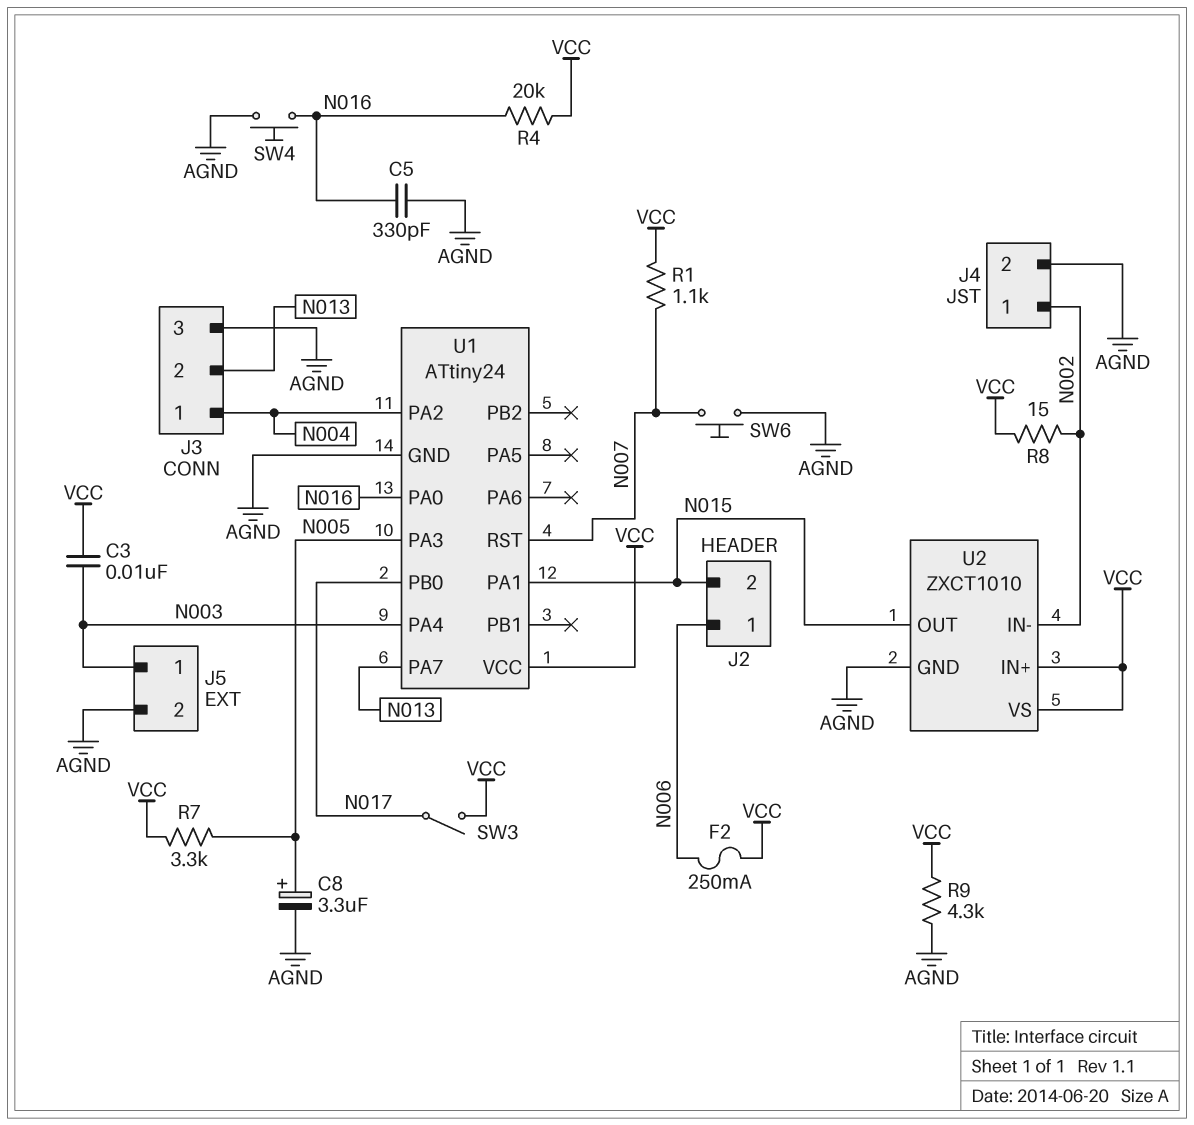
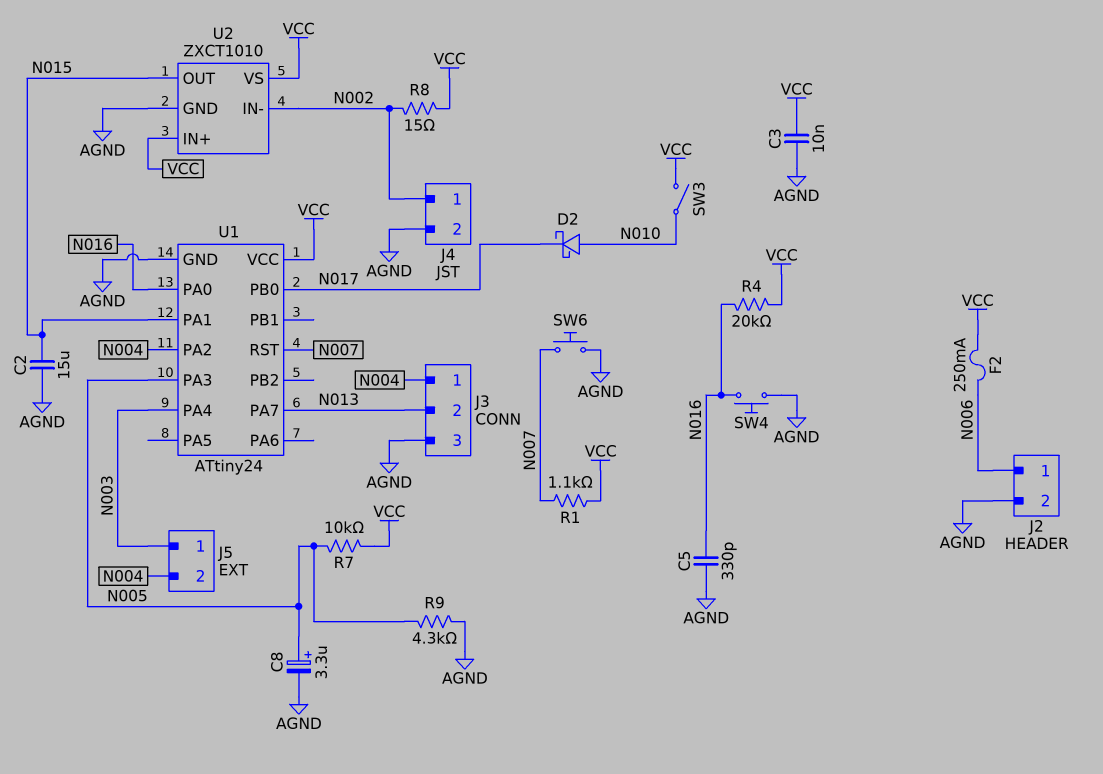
C2: none -> 15uF (AGND, N015)
C3: 10nF (N003, VCC) -> 10nF (AGND, VCC)
D2: none -> schottky (A N010, K N017)
J2 pin 2: N015 -> AGND
J5 pin 2: AGND -> N004
R7: 3.3k (N005, VCC) -> 10k (N005, VCC)
R9: 4.3k (AGND, VCC) -> 4.3k (AGND, N005)
SW3: switch (N017, VCC) -> switch (N010, VCC)

